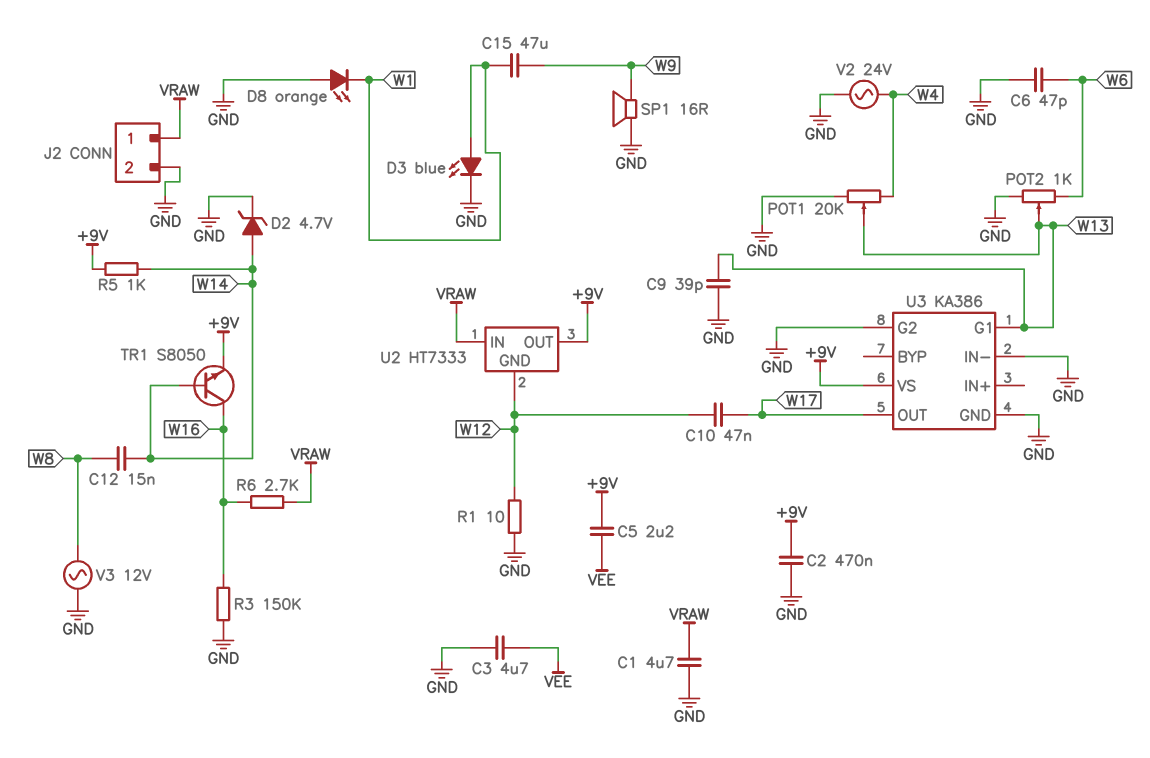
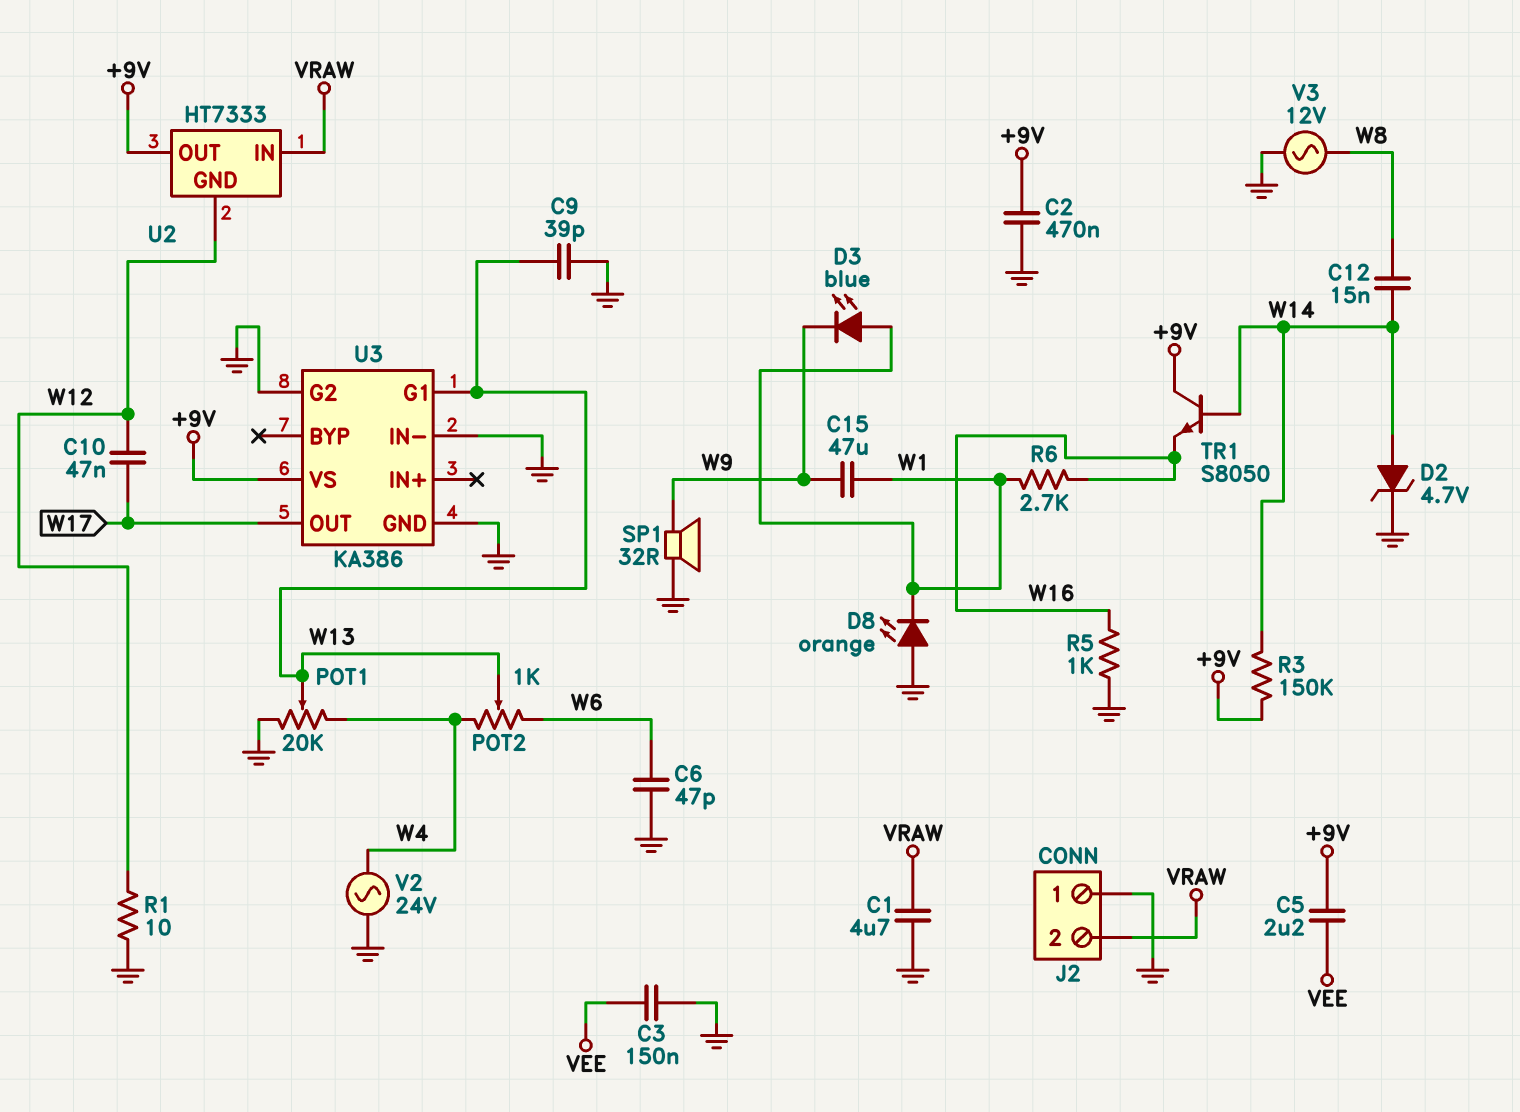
C3: 4.7uF (GND, VEE) -> 150nF (GND, VEE)
D3: LED blue (A W1, K GND) -> LED blue (A W1, K W9)
J2 pin 1: VRAW -> GND
J2 pin 2: GND -> VRAW
POT2: 1k (GND, W6, wiper W13) -> 1k (W4, W6, wiper W13)
R3: 150k (GND, W16) -> 150k (+9V, W14)
R5: 1k (+9V, W14) -> 1k (GND, W16)
R6: 2.7k (VRAW, W16) -> 2.7k (W1, W16)
SP1: speaker 16R (GND, W9) -> speaker 32R (GND, W9)
TR1: NPN S8050 (B W14, C W16, E +9V) -> NPN S8050 (B W14, C +9V, E W16)

